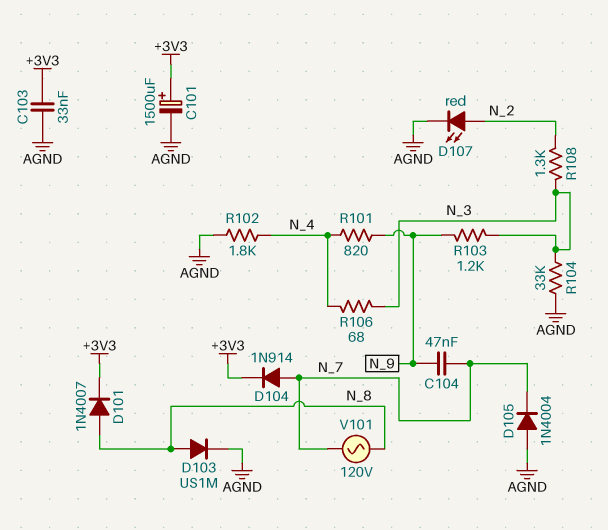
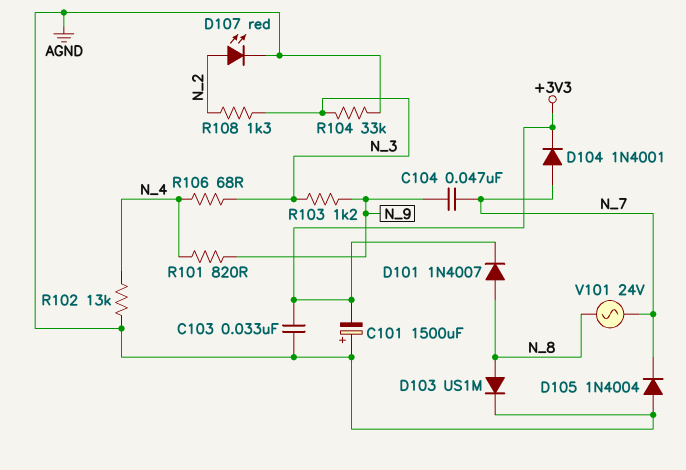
C101: 1500uF (plus +3V3, minus AGND) -> 1500uF (plus AGND, minus +3V3)
D104: diode 1N914 (A N_7, K +3V3) -> diode 1N4001 (A N_7, K +3V3)
R102: 1.8k (AGND, N_4) -> 13k (AGND, N_4)
V101: AC 120V (N_7, N_8) -> AC 24V (N_7, N_8)

